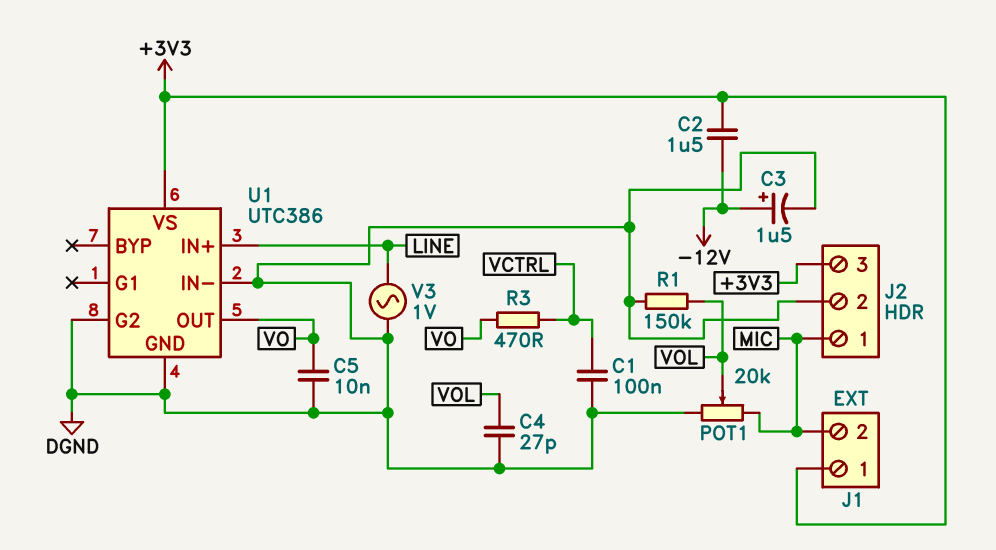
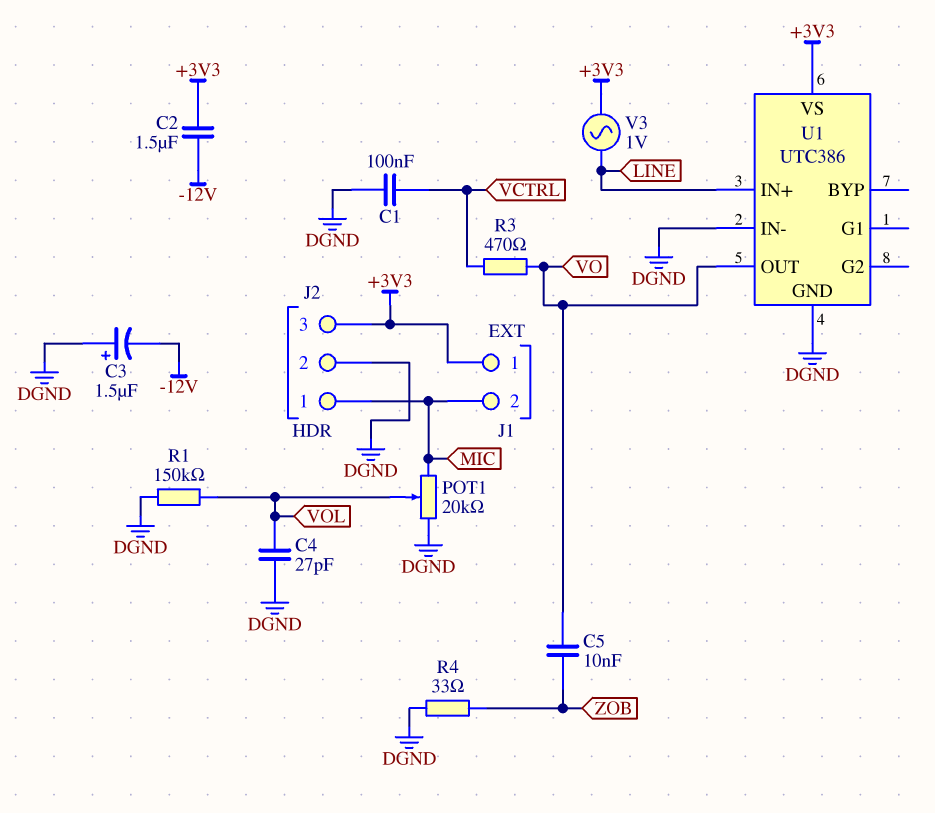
C3: 1.5uF (plus -12V, minus DGND) -> 1.5uF (plus DGND, minus -12V)
C5: 10nF (DGND, VO) -> 10nF (VO, ZOB)
R4: none -> 33 (DGND, ZOB)
U1 pin G2: DGND -> none
V3: AC 1V (DGND, LINE) -> AC 1V (+3V3, LINE)

